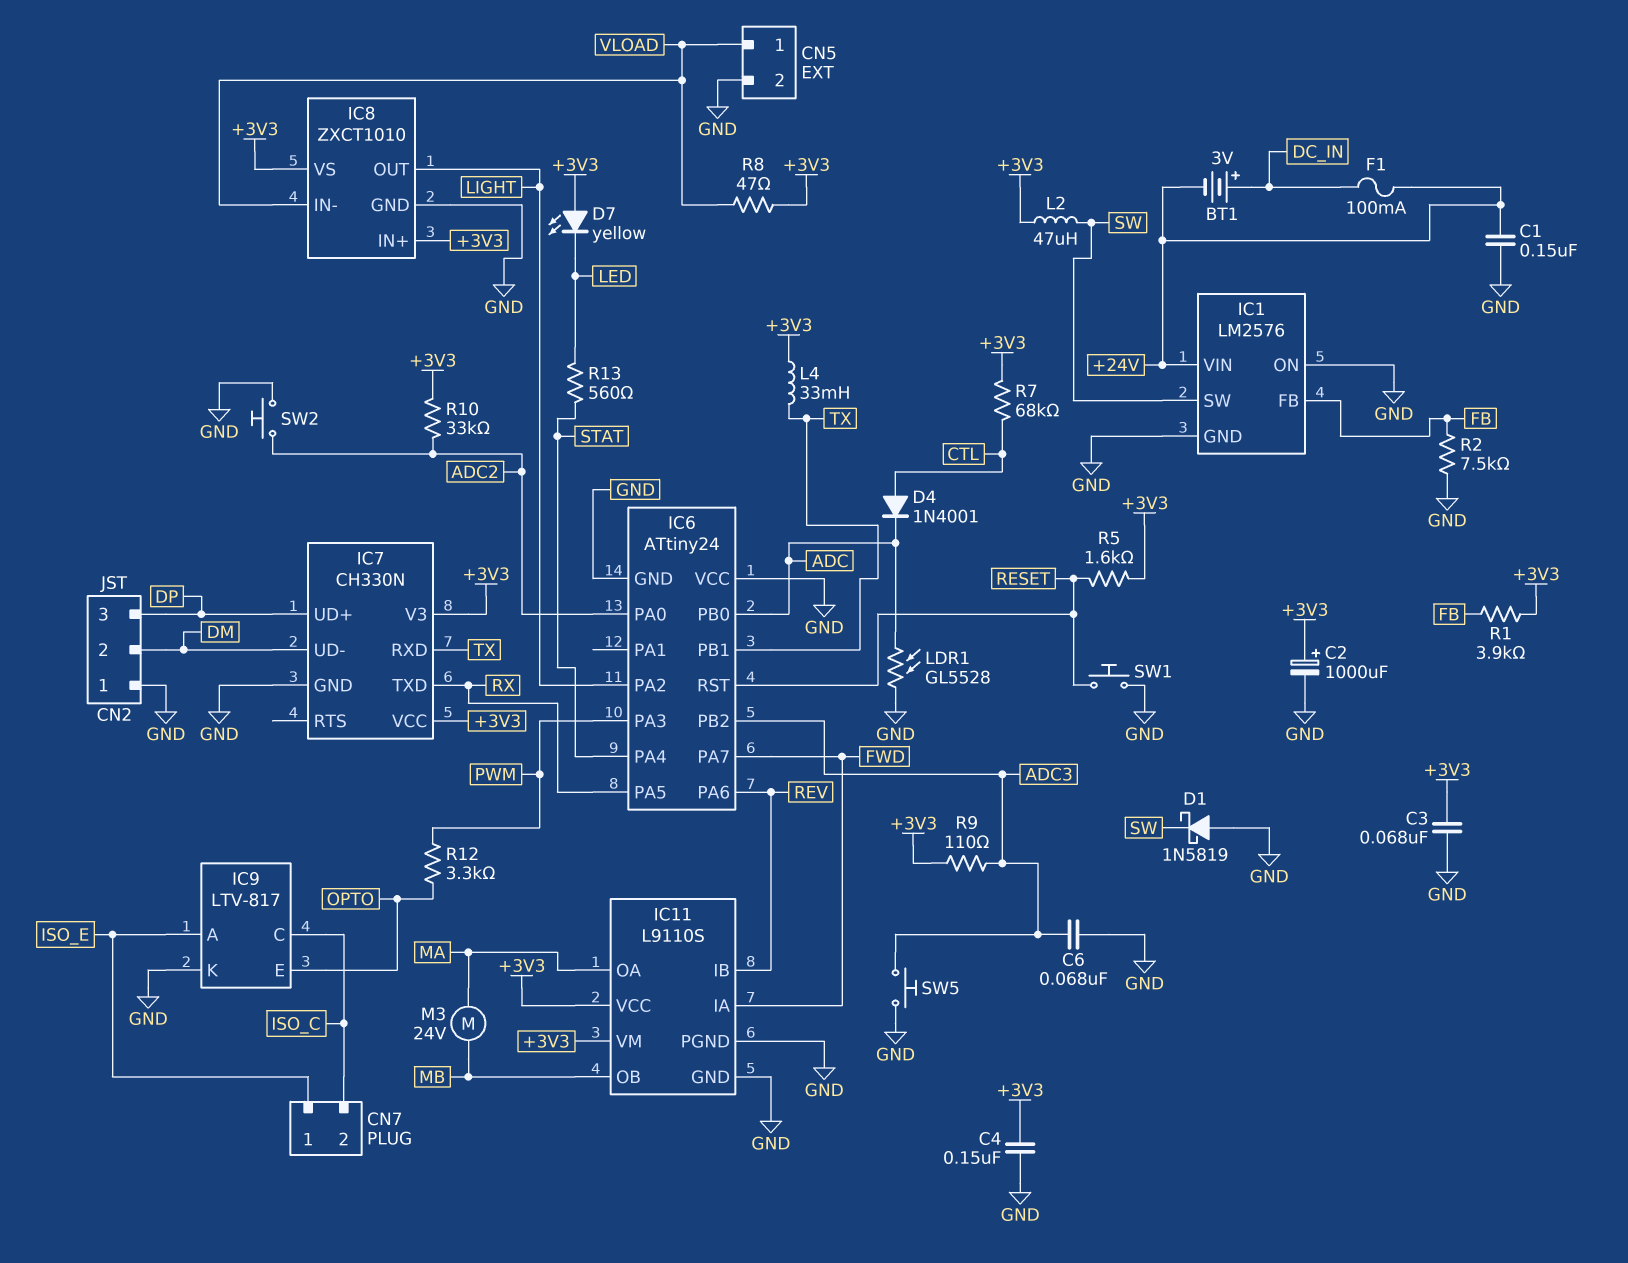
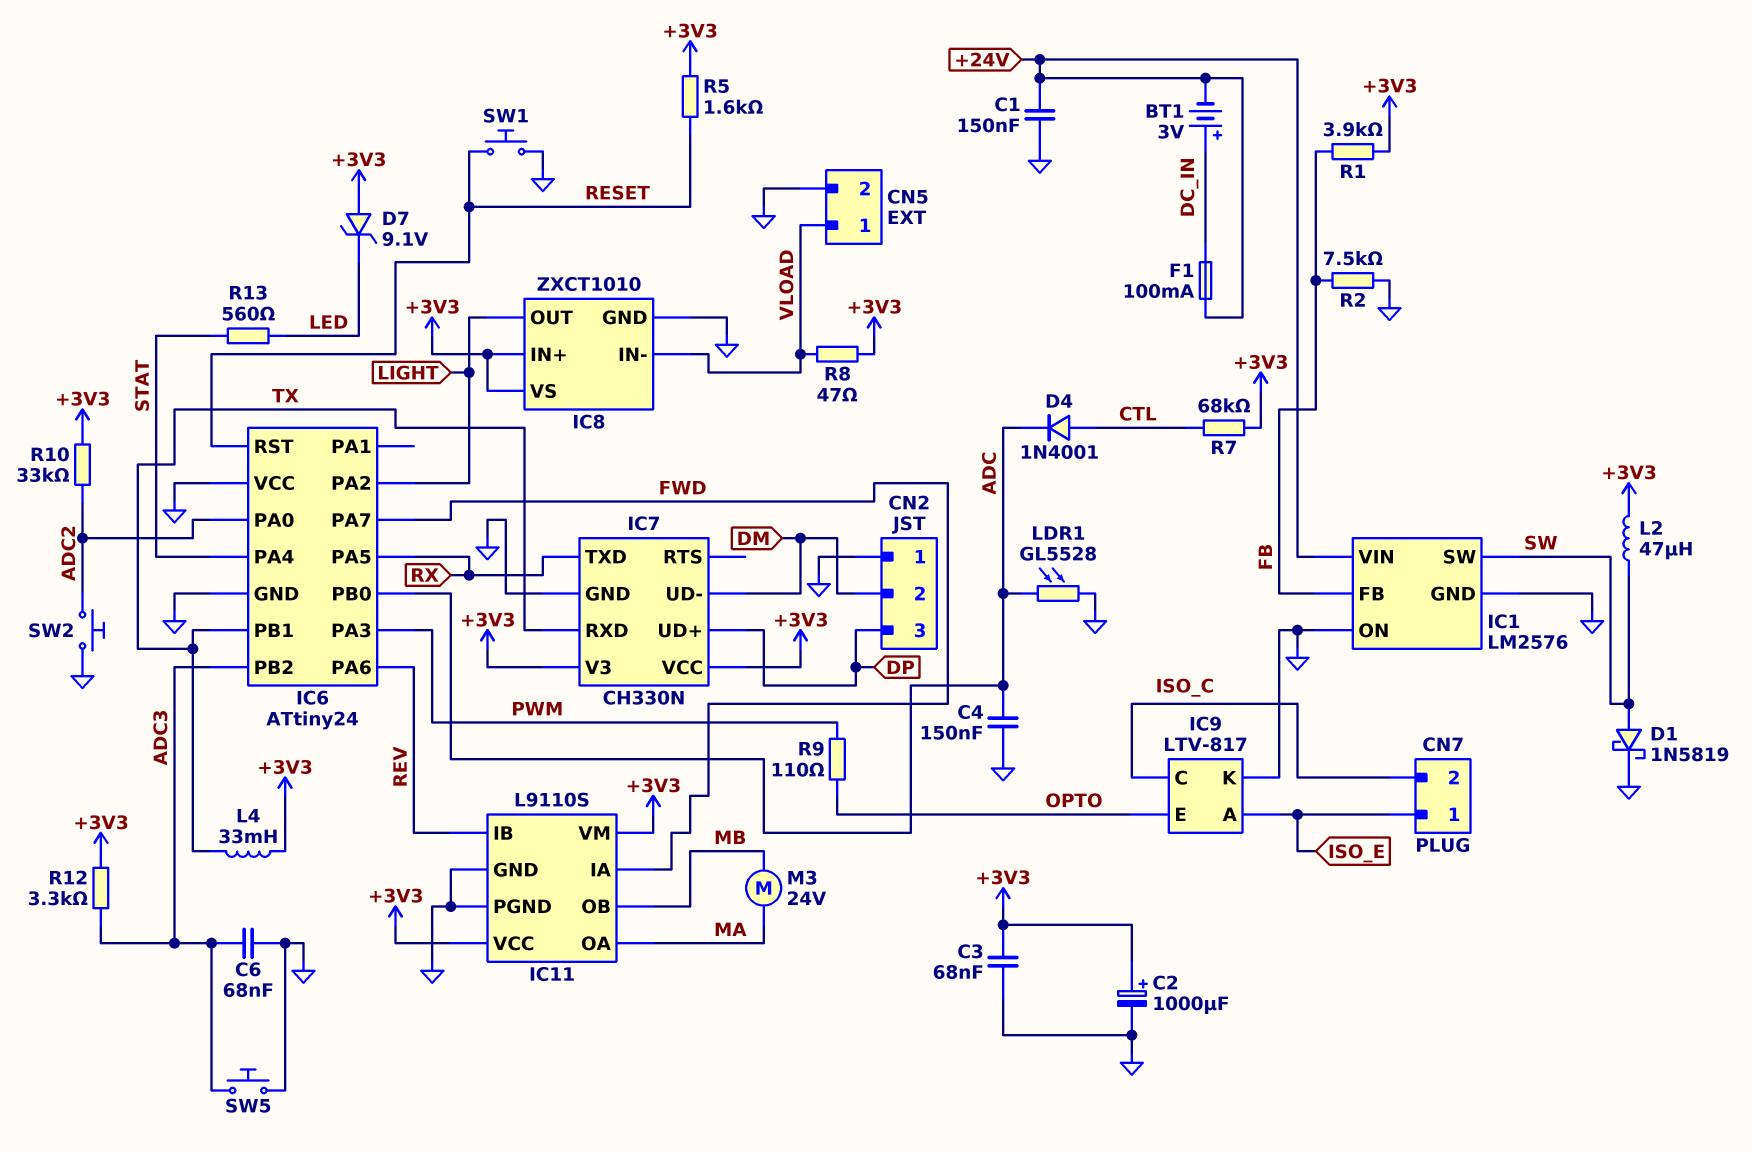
C4: 150nF (+3V3, GND) -> 150nF (ADC, GND)
D1: schottky 1N5819 (A GND, K SW) -> schottky 1N5819 (A SW, K GND)
D7: LED yellow (A +3V3, K LED) -> zener 9.1V (A +3V3, K LED)
R9: 110 (+3V3, ADC3) -> 110 (OPTO, PWM)
R12: 3.3k (OPTO, PWM) -> 3.3k (+3V3, ADC3)

